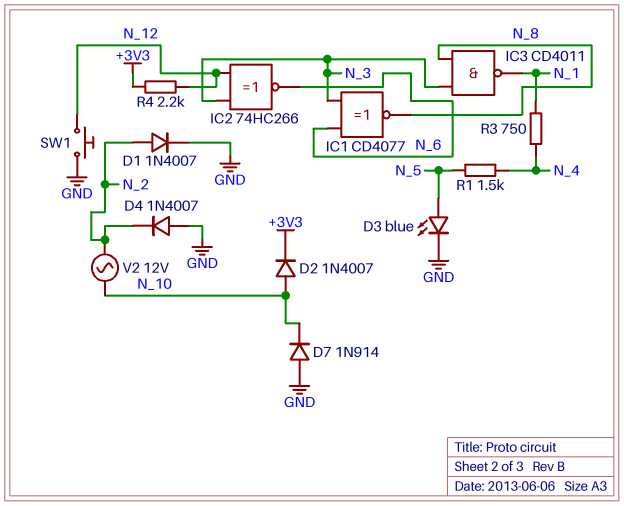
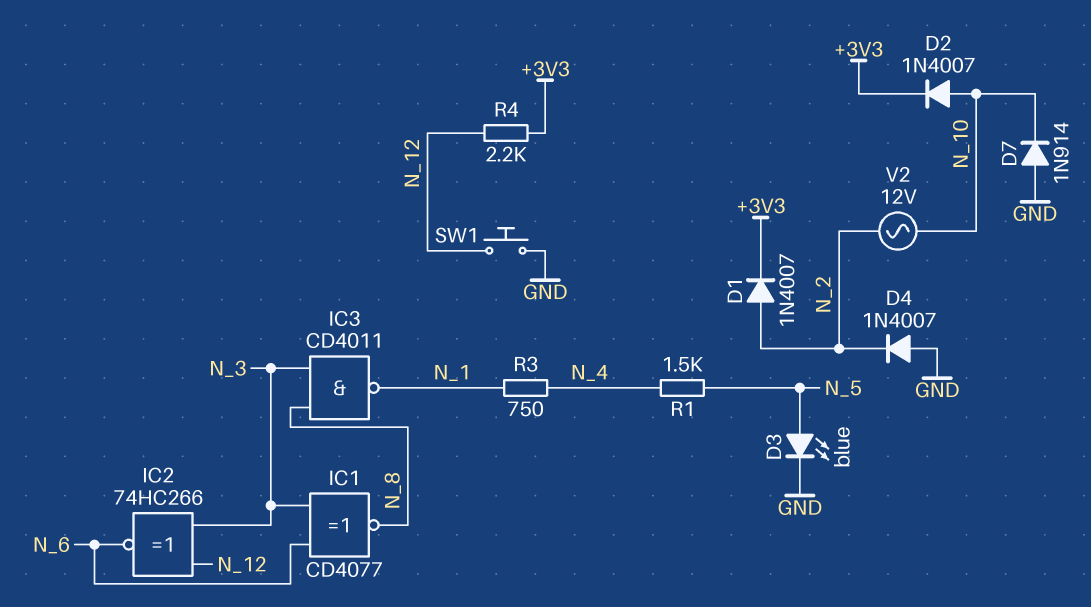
D1: diode 1N4007 (A N_2, K GND) -> diode 1N4007 (A N_2, K +3V3)

